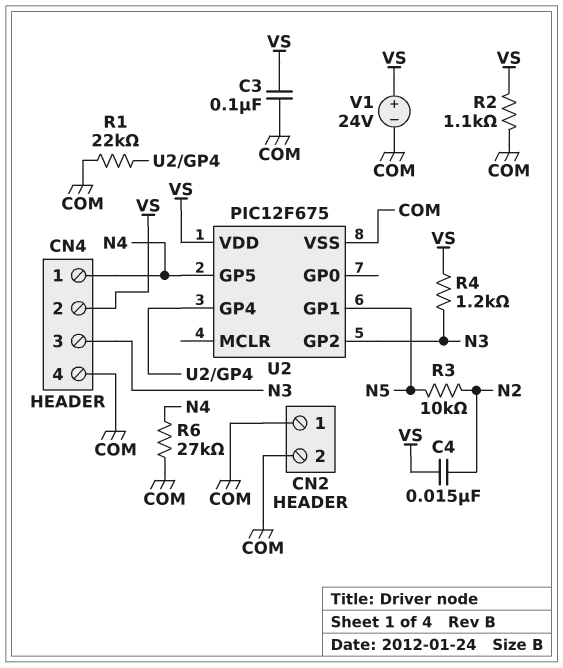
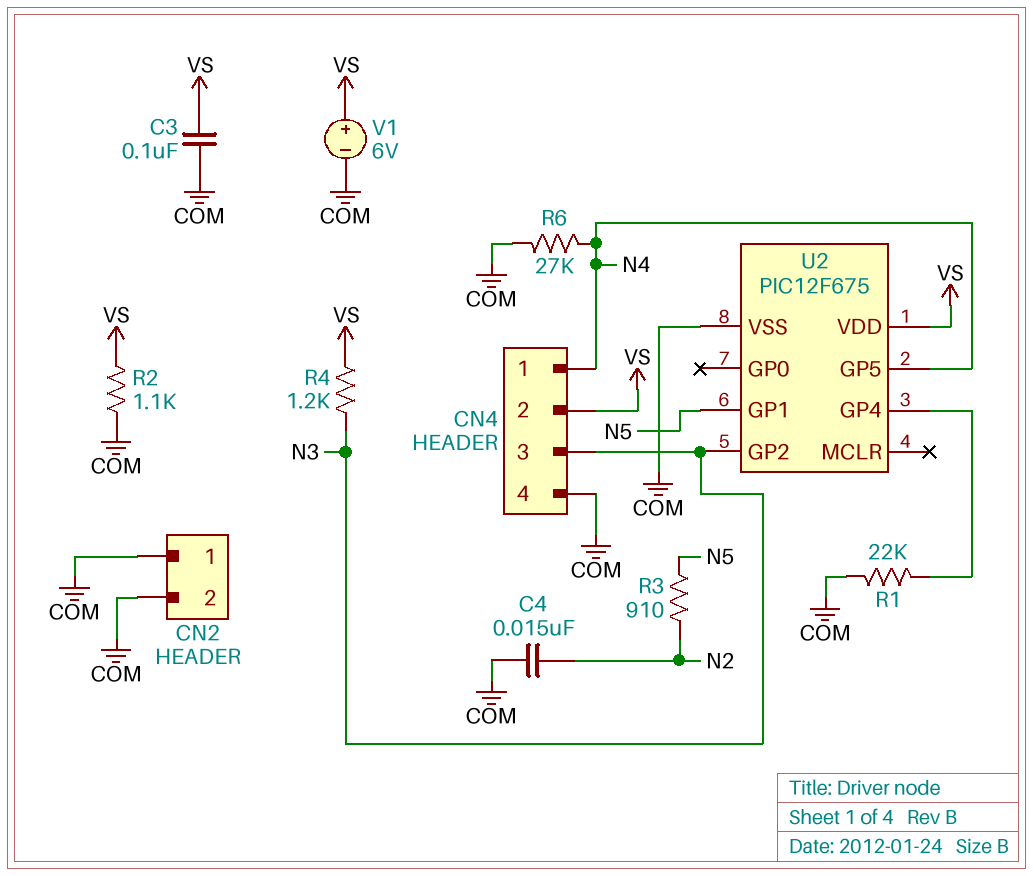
C4: 15nF (N2, VS) -> 15nF (COM, N2)
R3: 10k (N2, N5) -> 910 (N2, N5)
V1: 24V (plus VS, minus COM) -> 6V (plus VS, minus COM)

